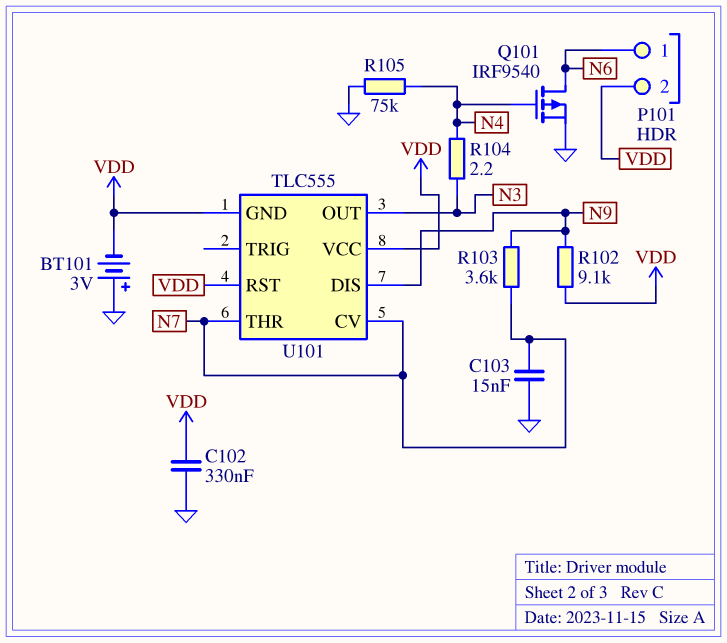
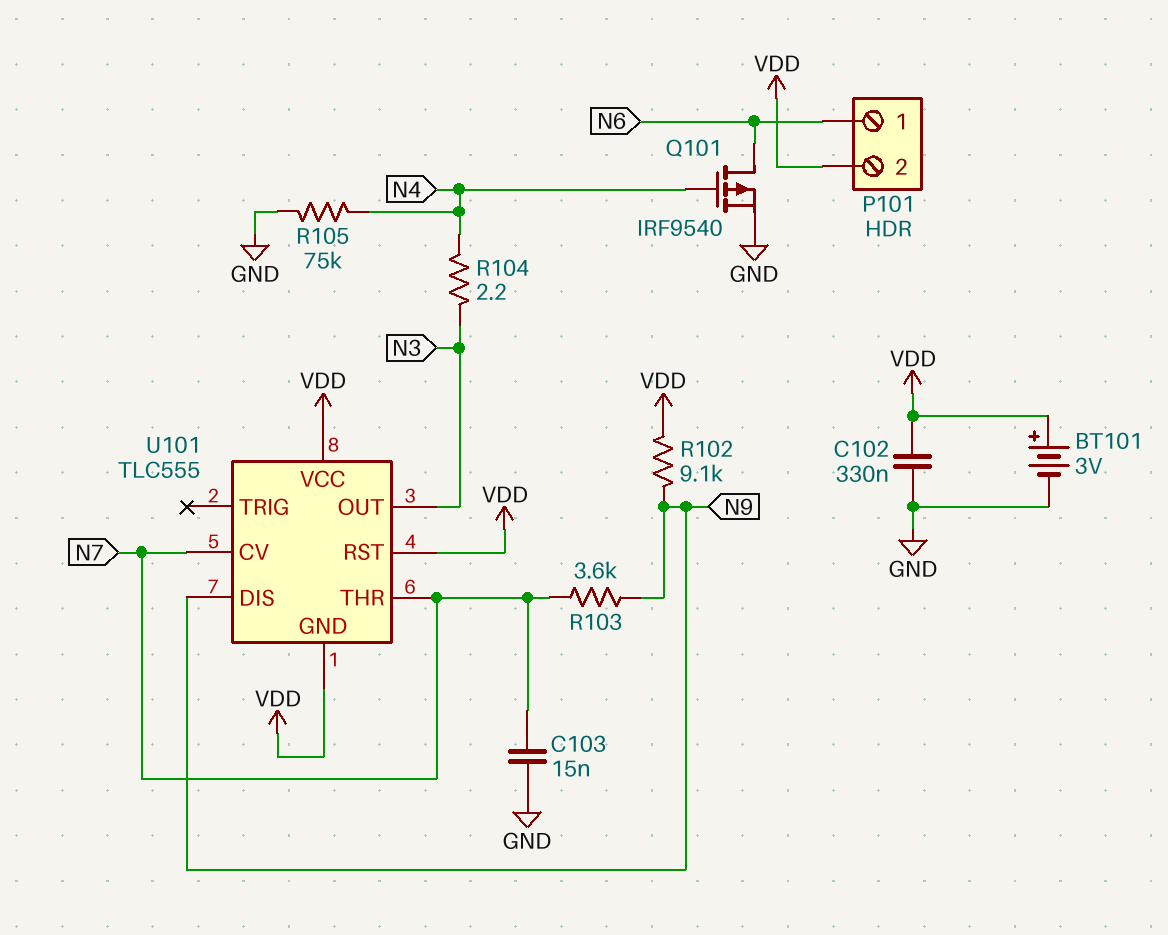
BT101: 3V (plus GND, minus VDD) -> 3V (plus VDD, minus GND)

